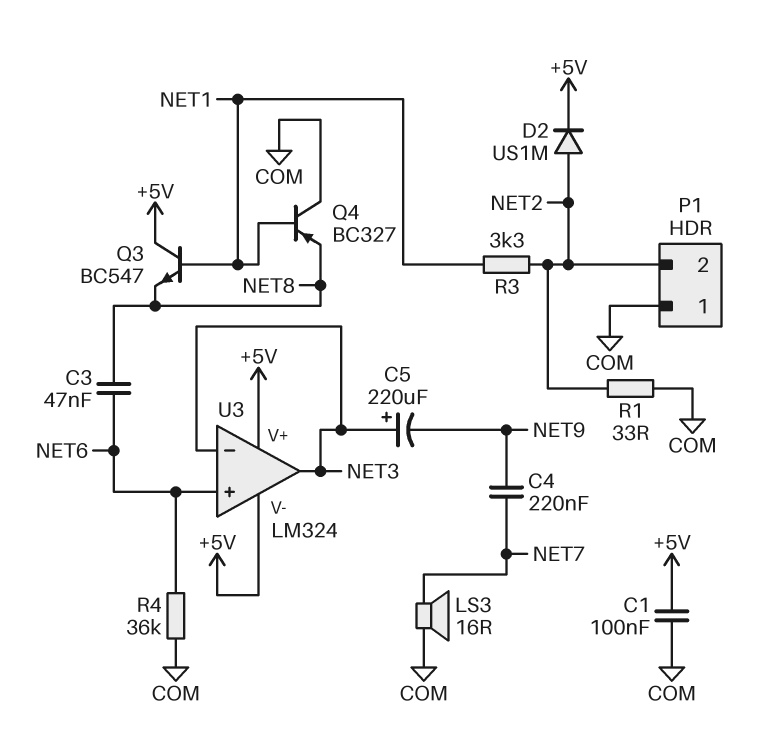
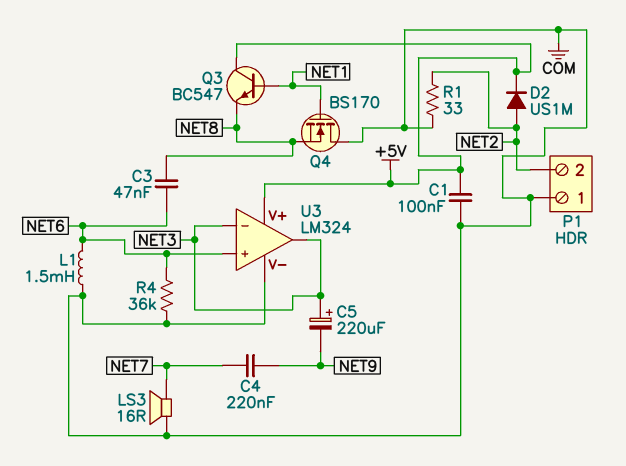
L1: none -> 1.5mH (COM, NET6)
Q4: PNP BC327 (B NET1, C COM, E NET8) -> NMOS BS170 (G NET1, D COM, S NET8)
R3: 3.3k (NET1, NET2) -> none
U3 pin V-: +5V -> COM

